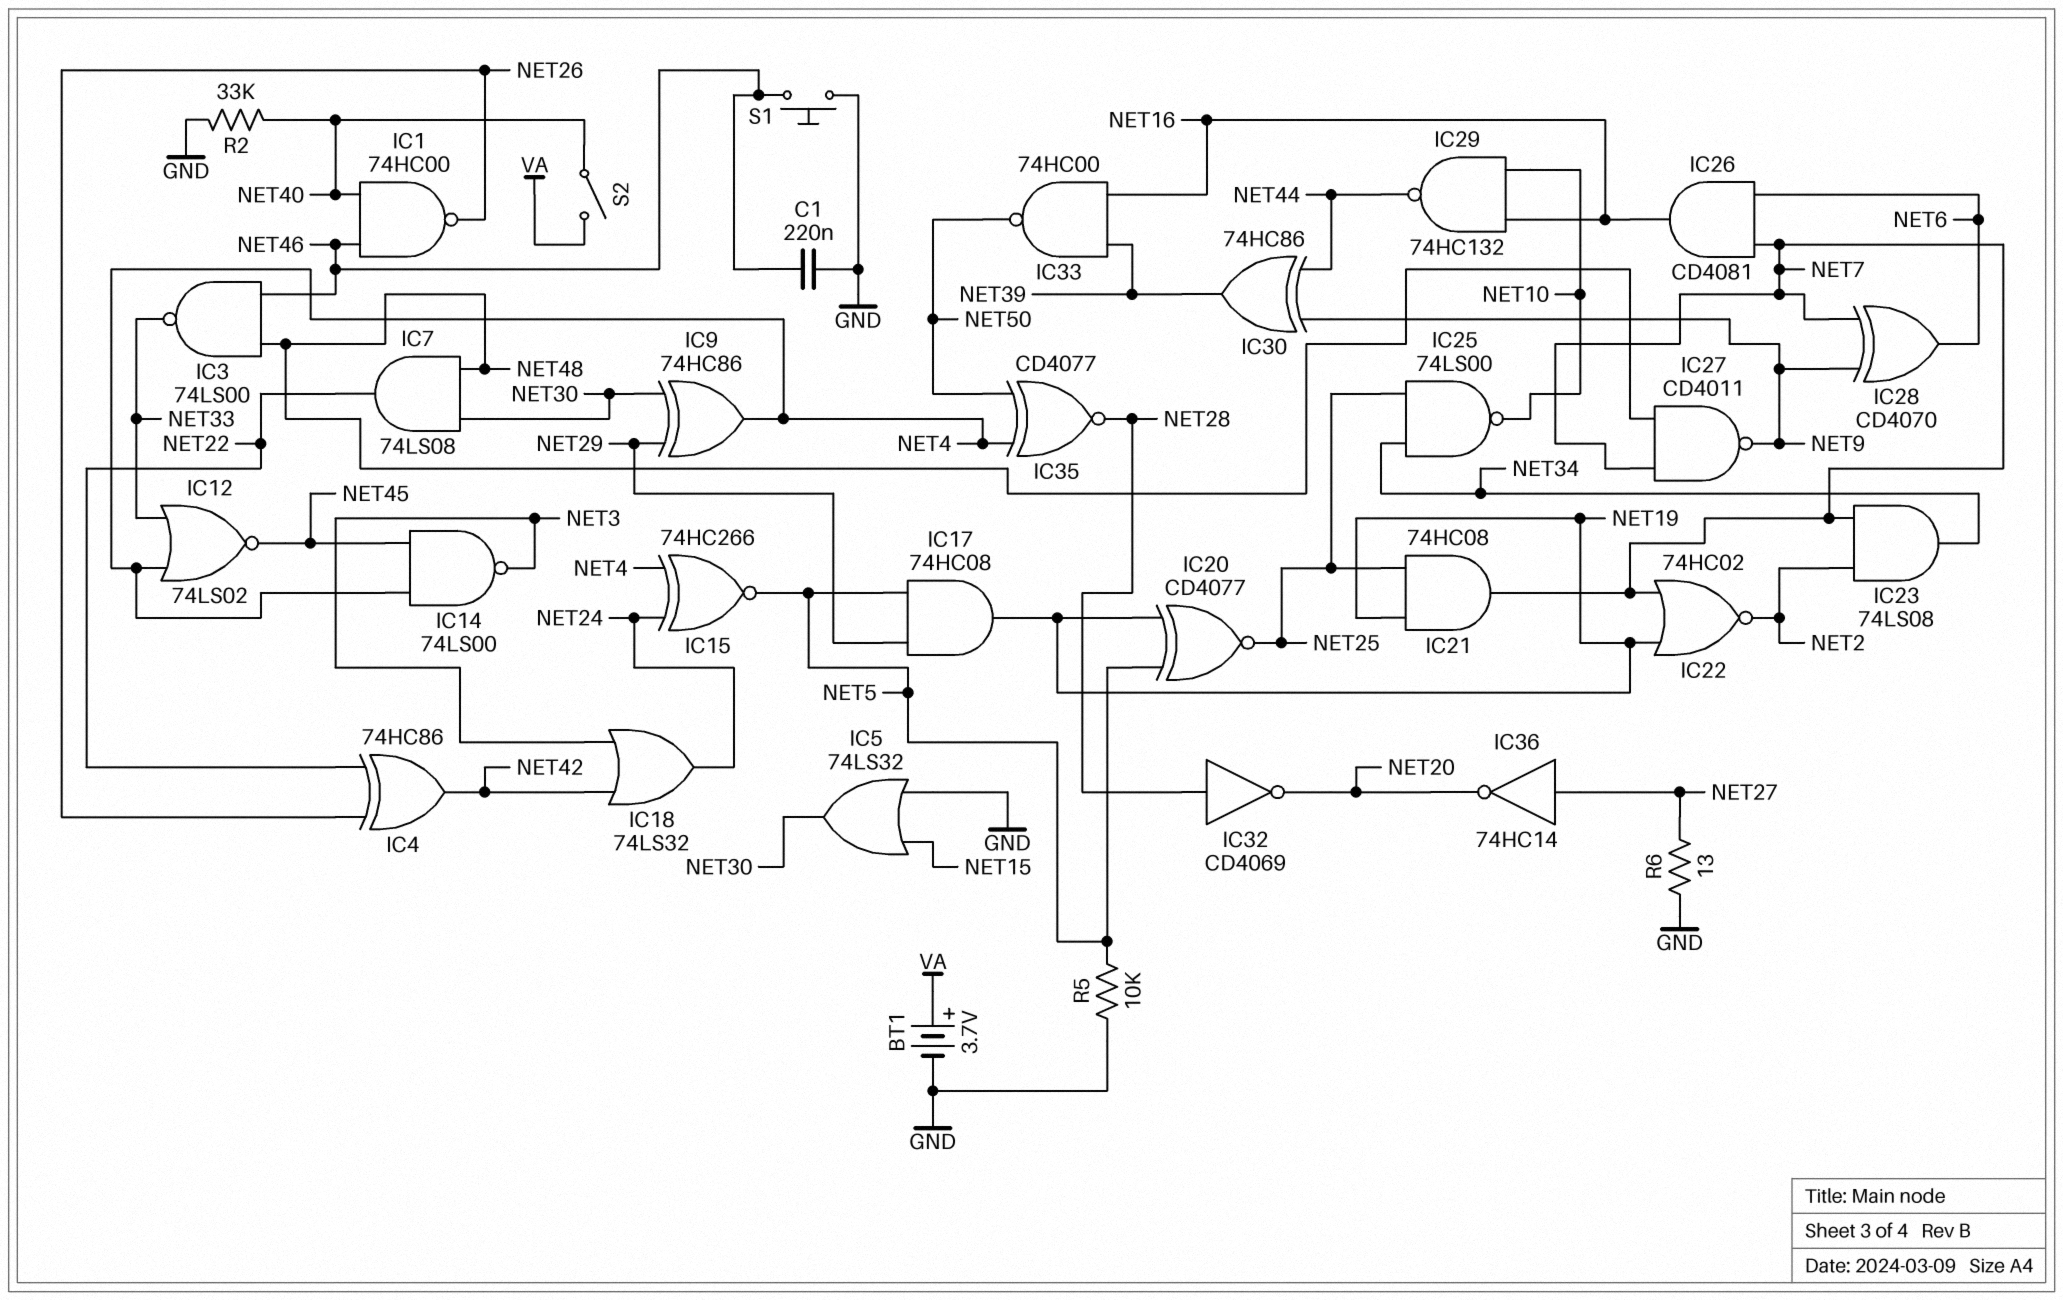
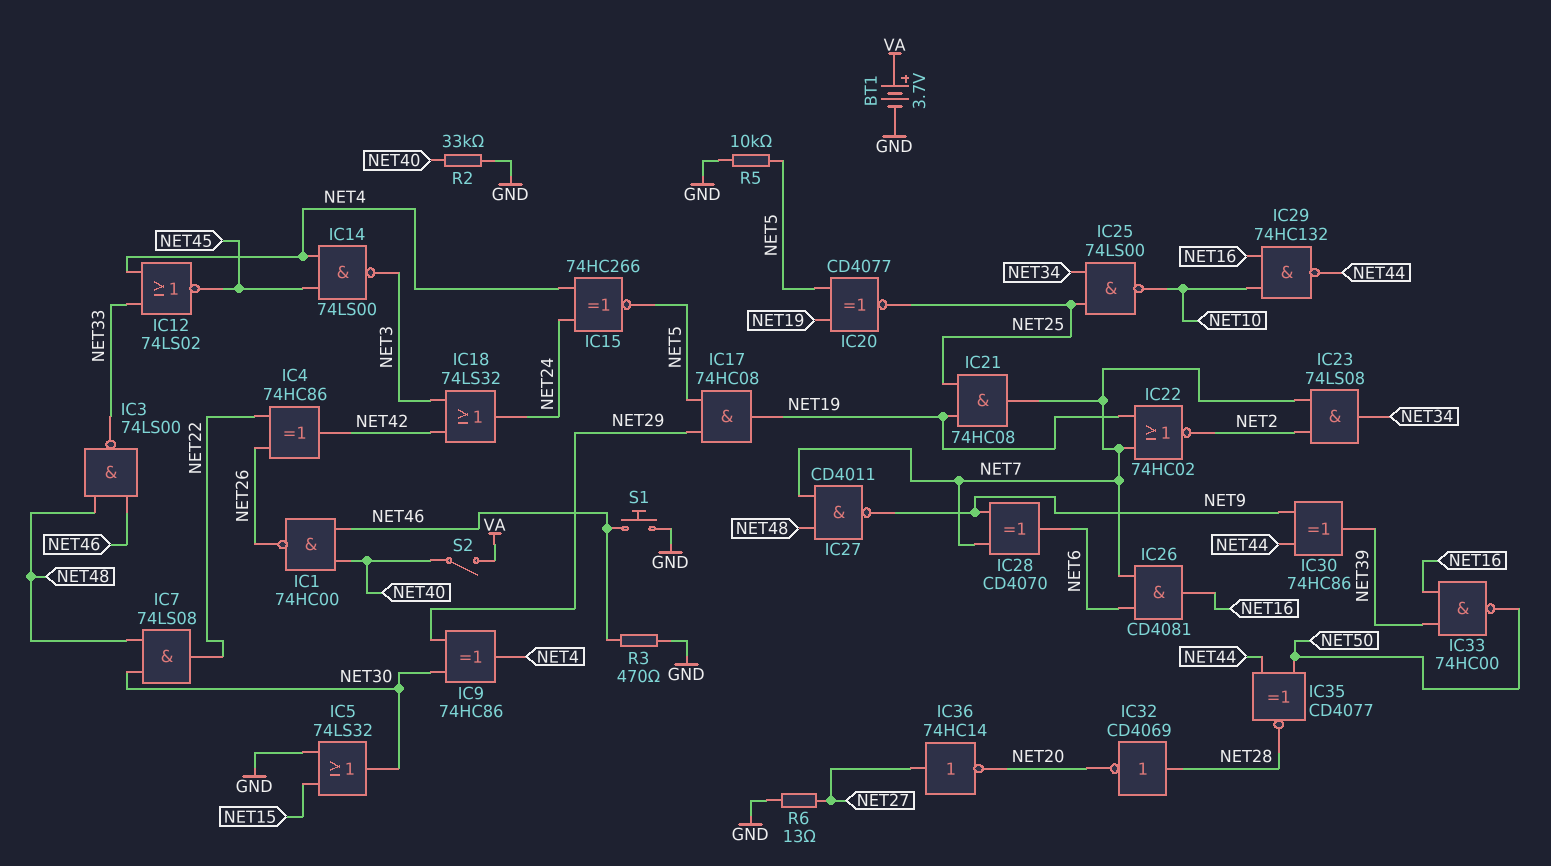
C1: 220nF (GND, NET46) -> none
IC35: XNOR CD4077 (in NET4, in NET50, out NET28) -> XNOR CD4077 (in NET44, in NET50, out NET28)
R3: none -> 470 (GND, NET46)

